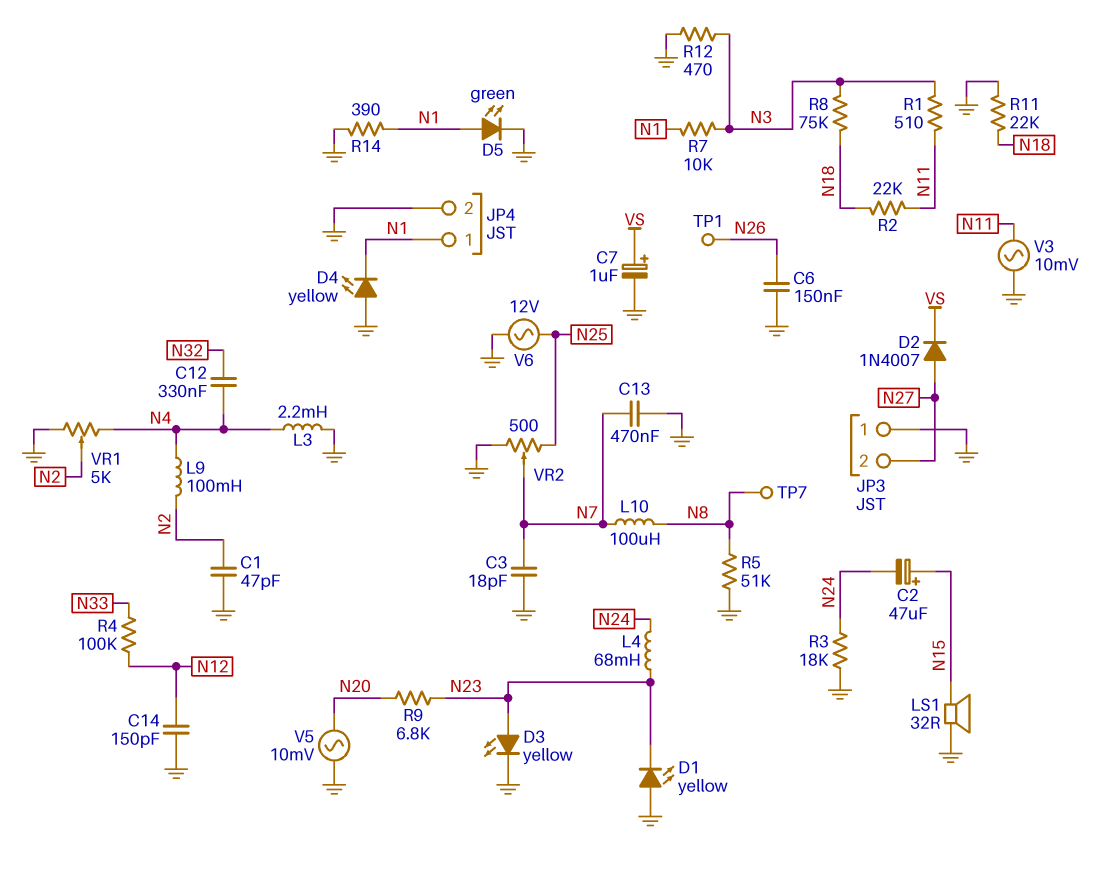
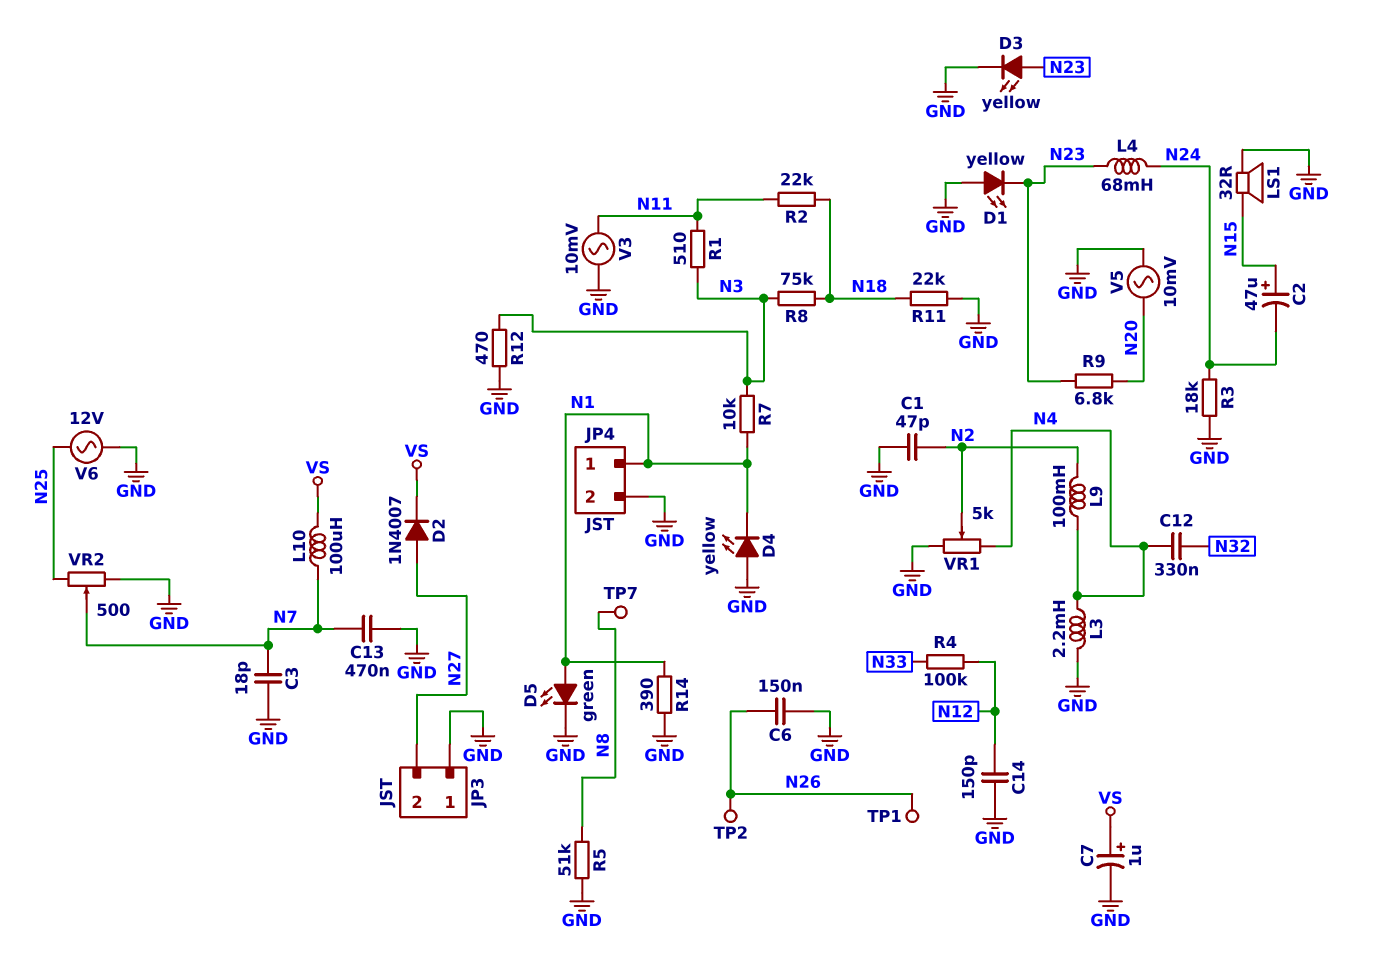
L10: 100uH (N7, N8) -> 100uH (N7, VS)
TP2: none -> test point (N26)

